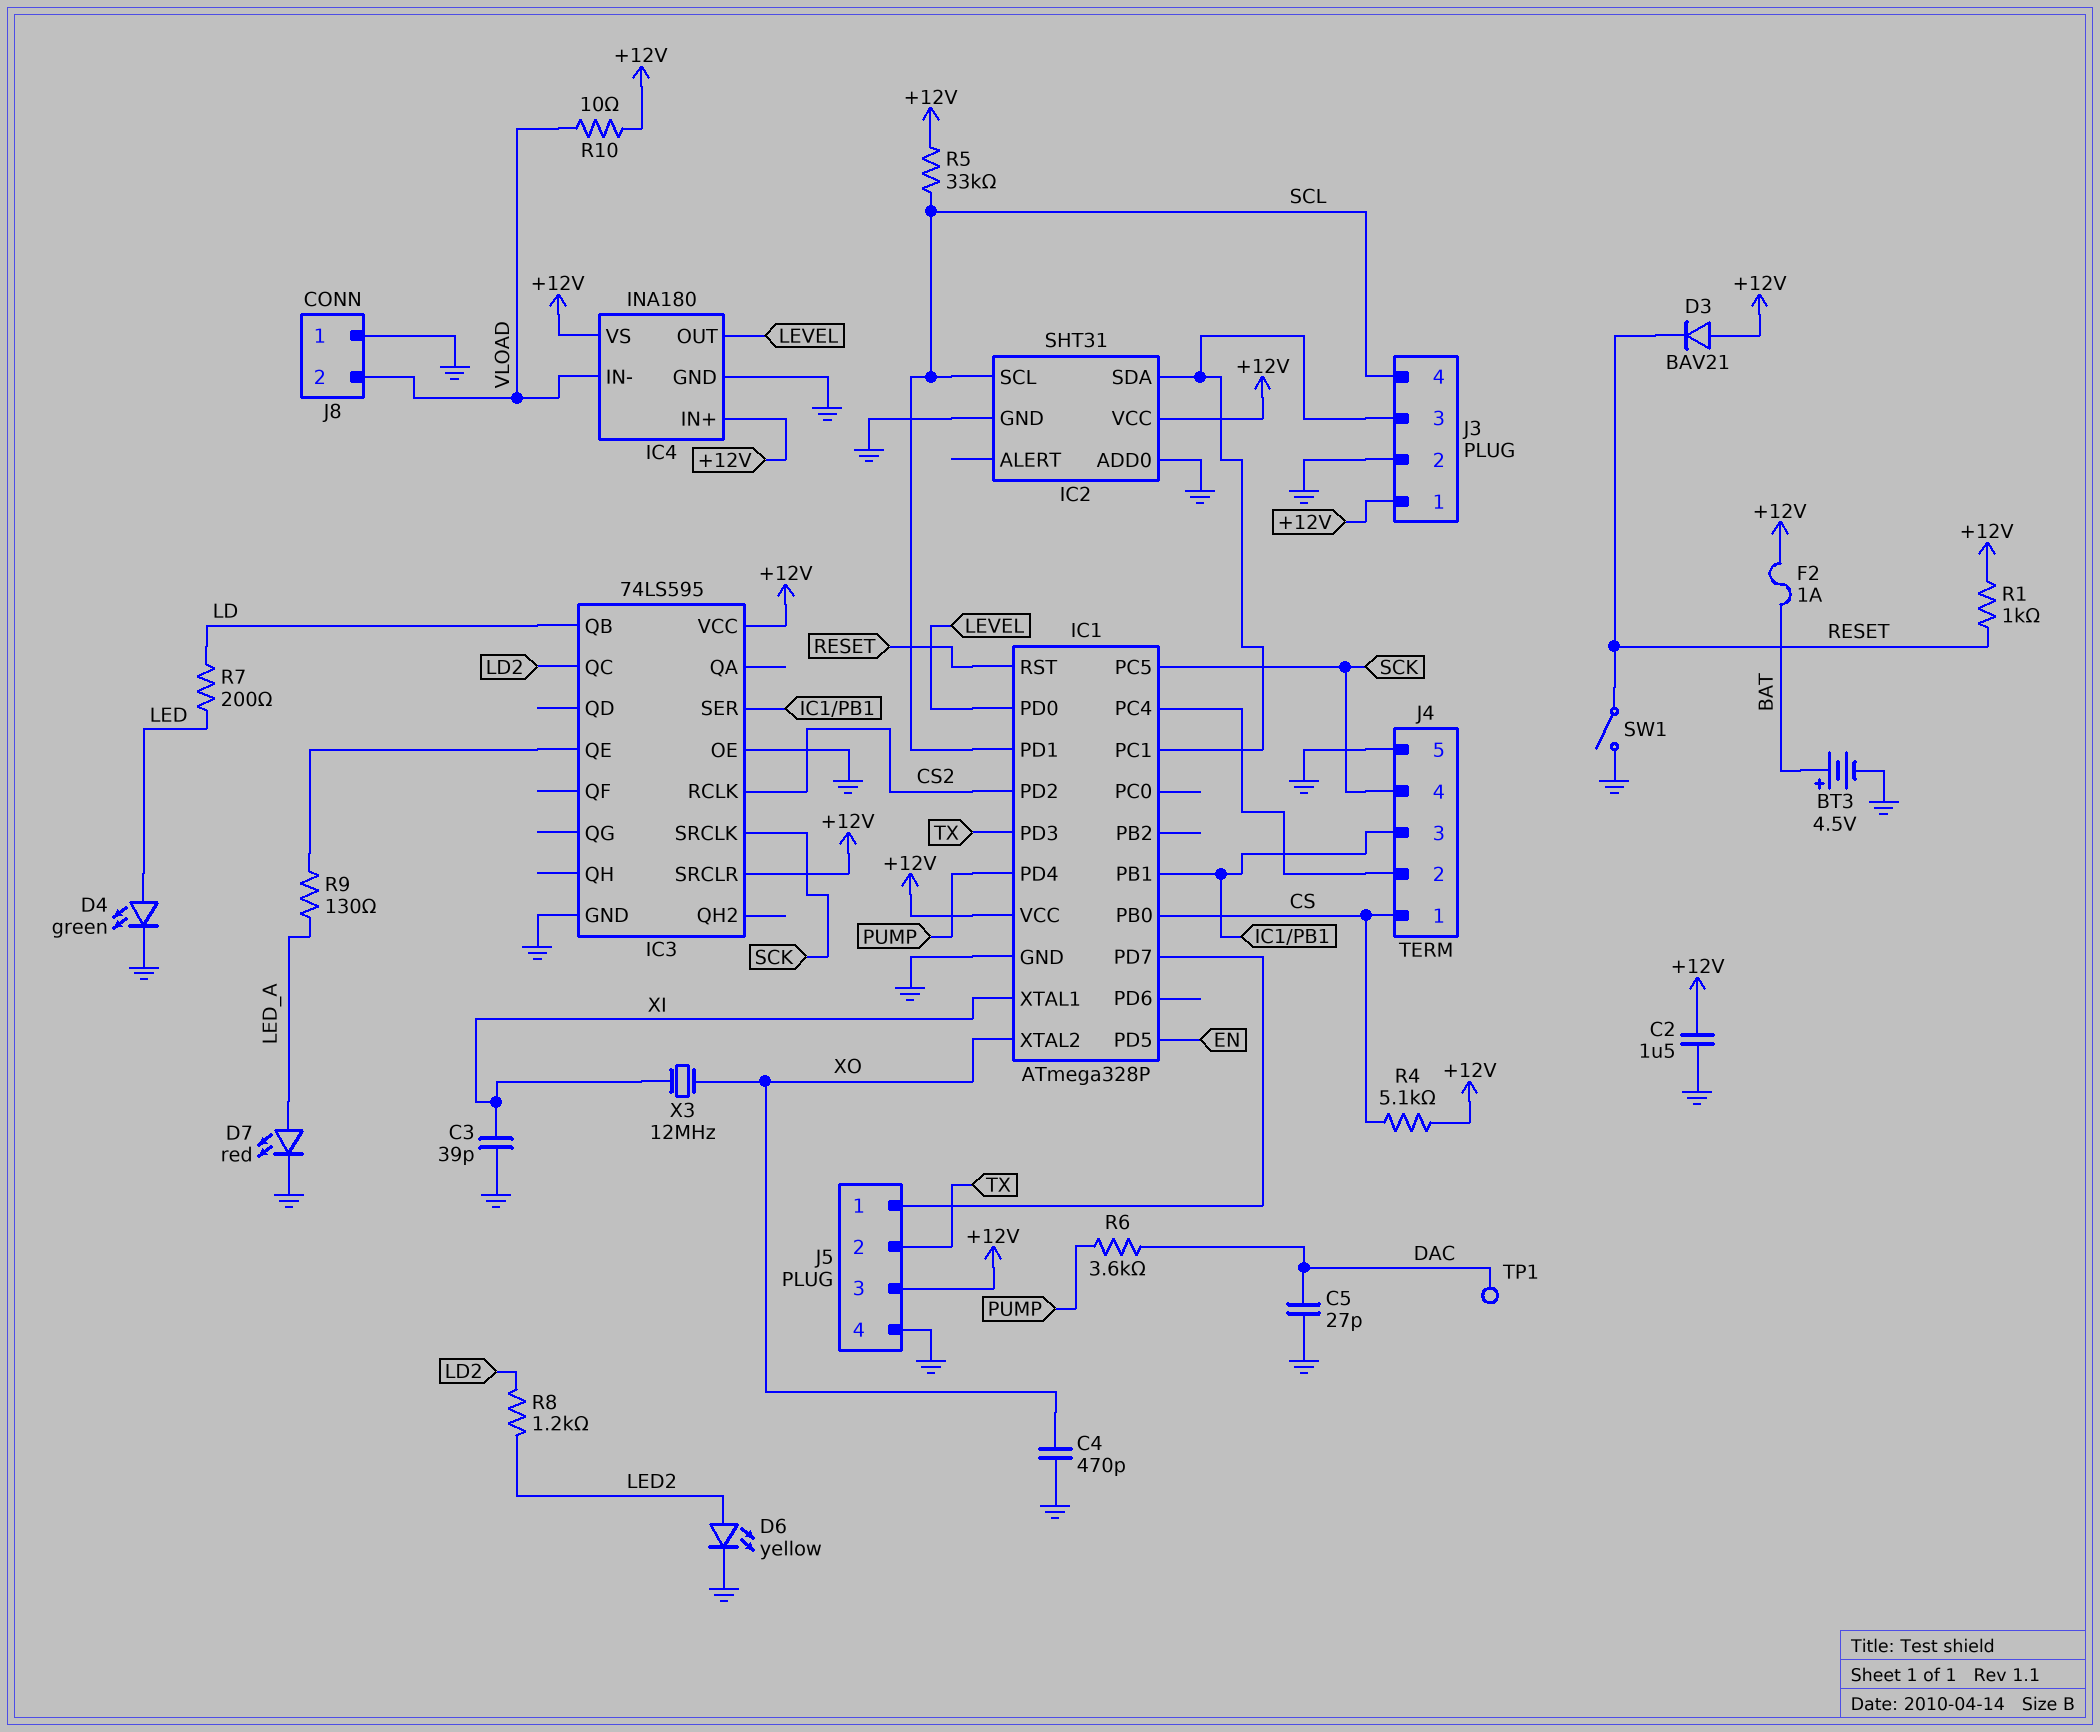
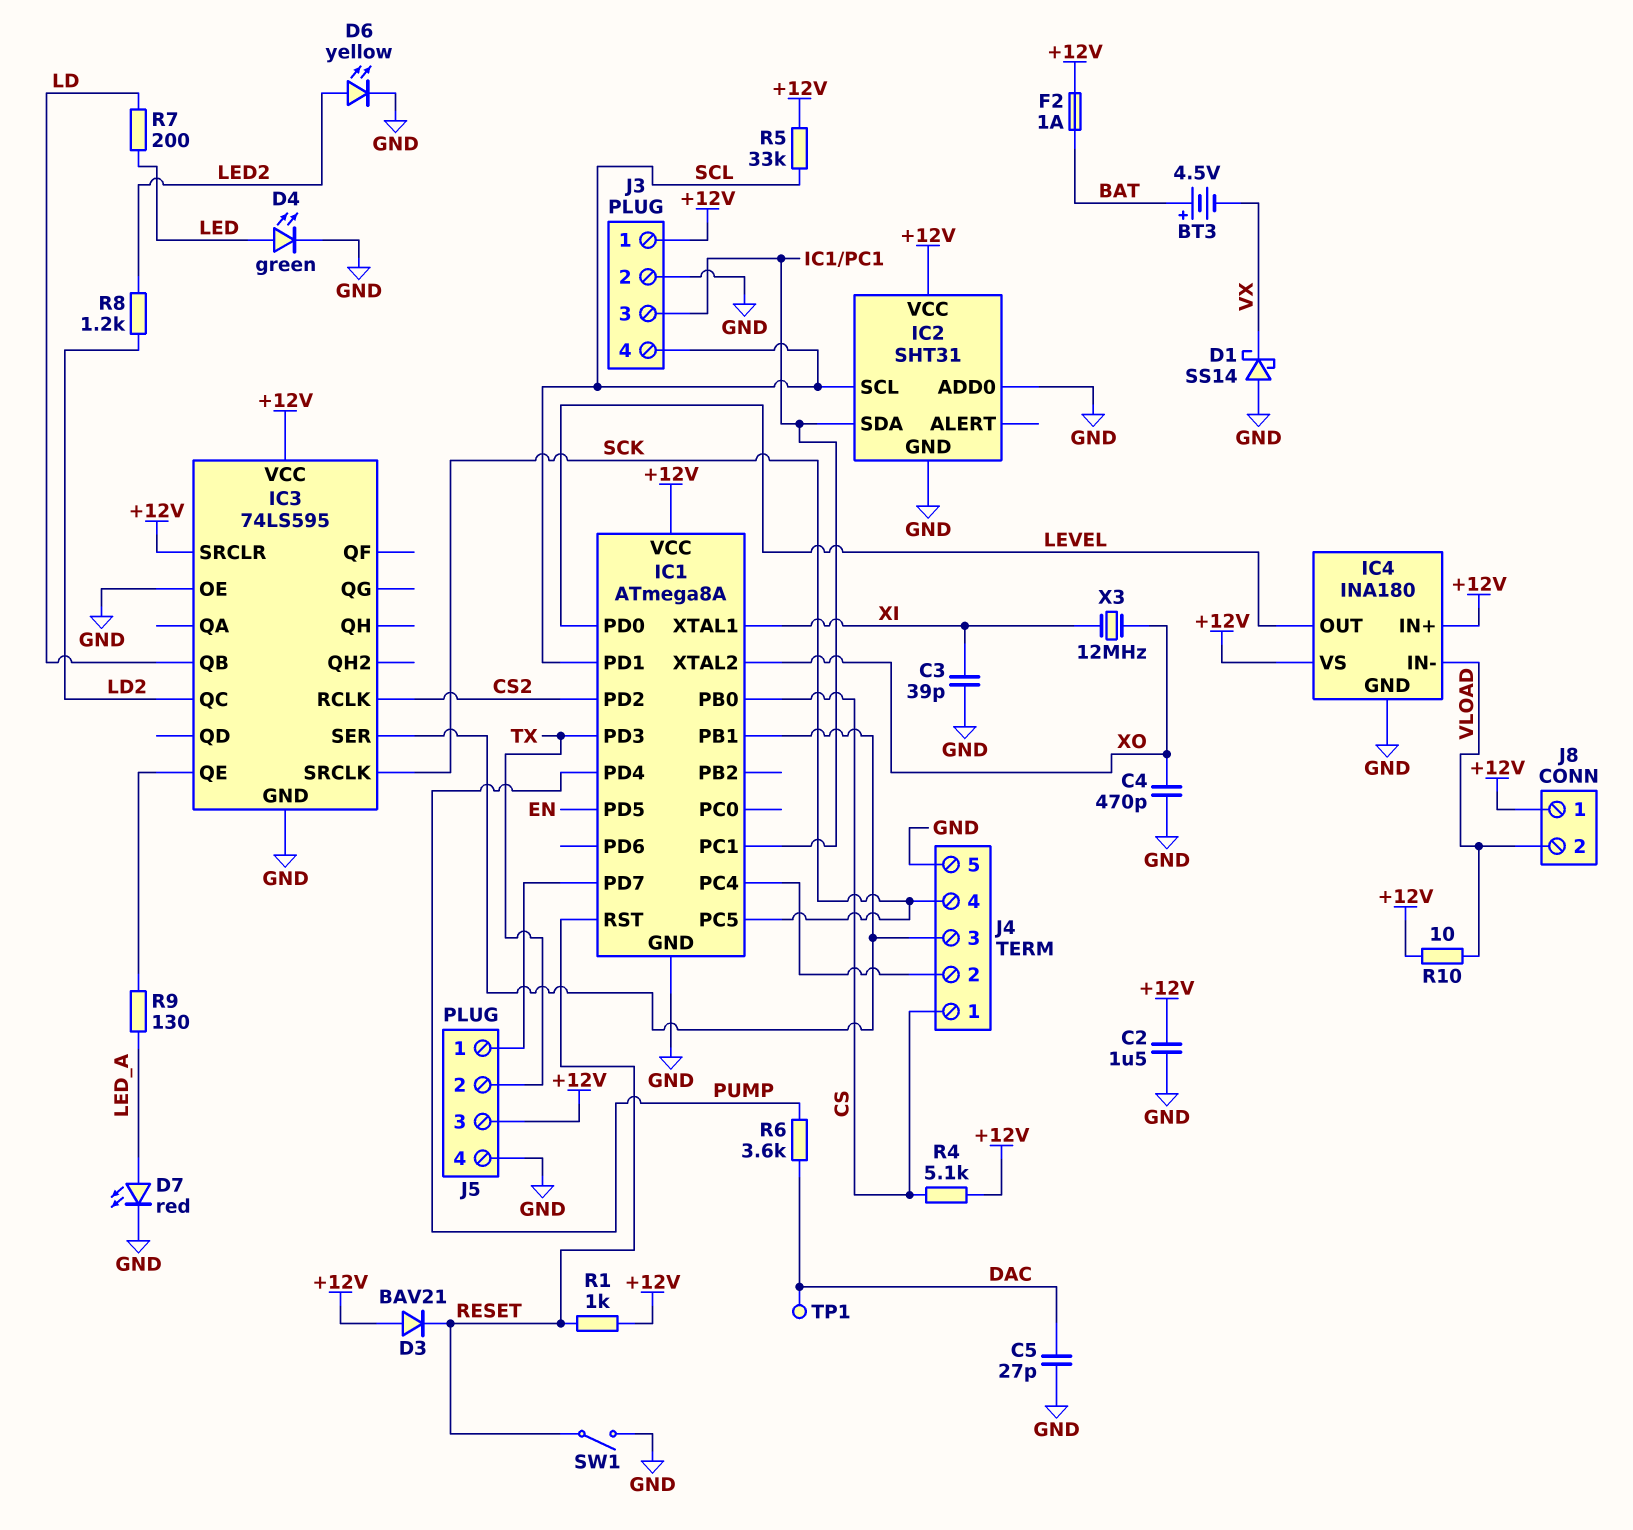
BT3: 4.5V (plus BAT, minus GND) -> 4.5V (plus BAT, minus VX)
D1: none -> schottky SS14 (A GND, K VX)
IC1: ATmega328P -> ATmega8A
J8 pin 1: GND -> +12V

